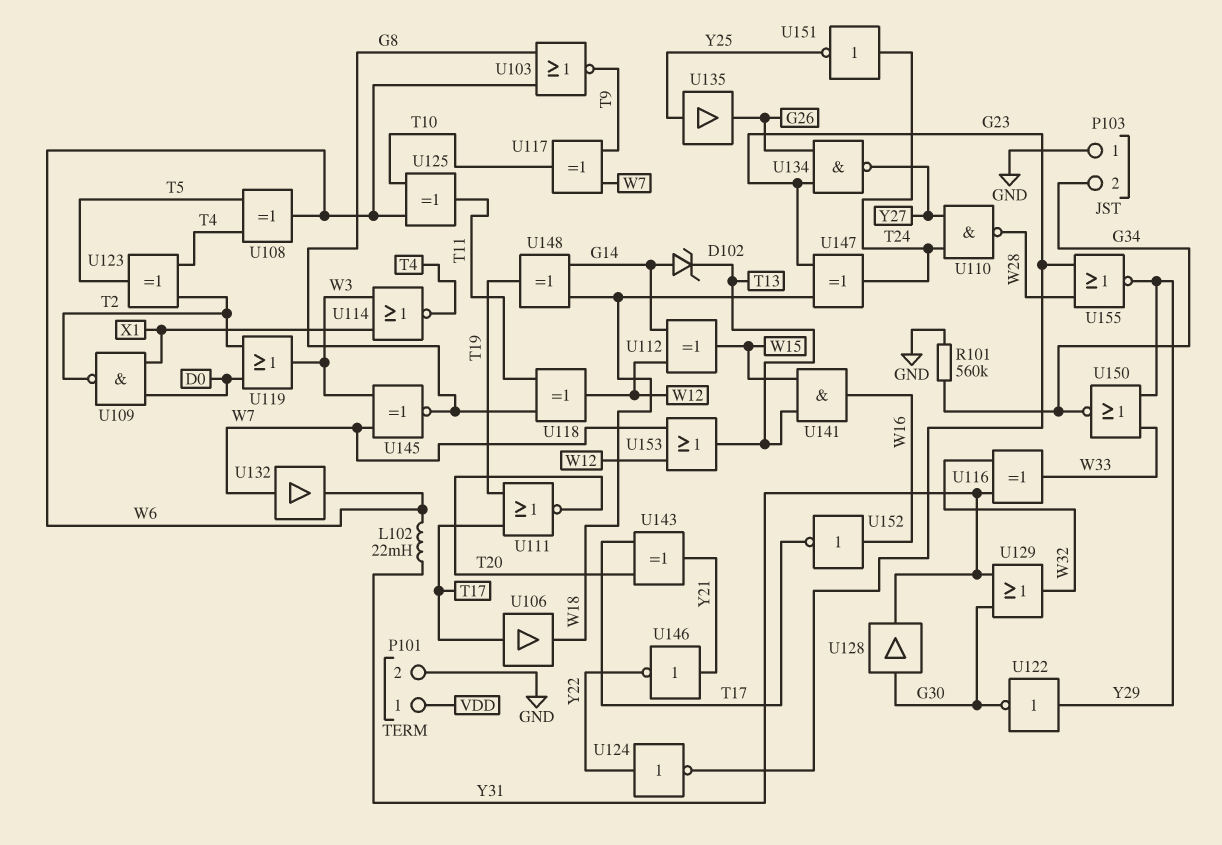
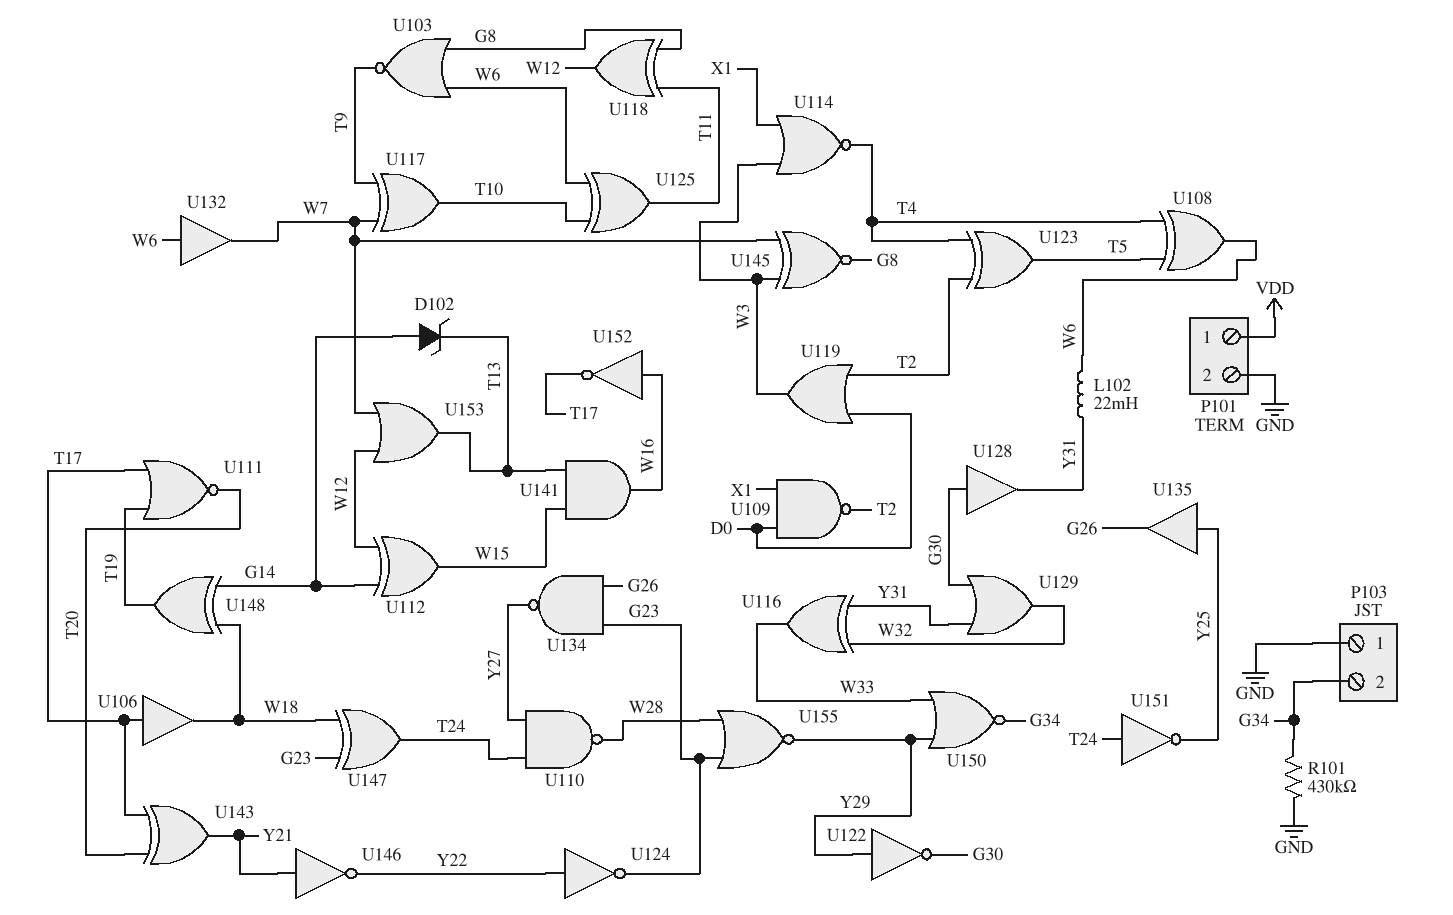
R101: 560k (G34, GND) -> 430k (G34, GND)
U132: buffer (in W7, out W6) -> buffer (in W6, out W7)

